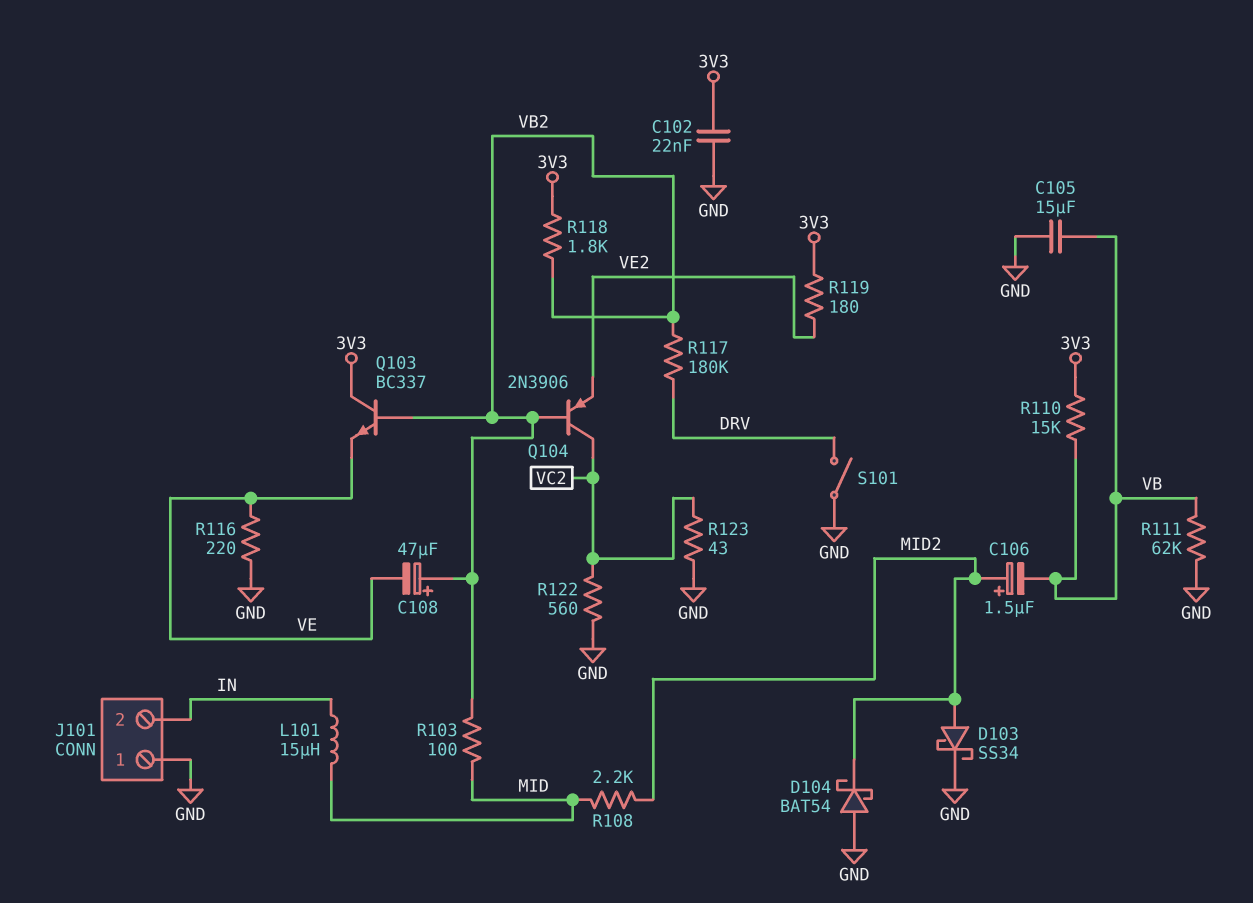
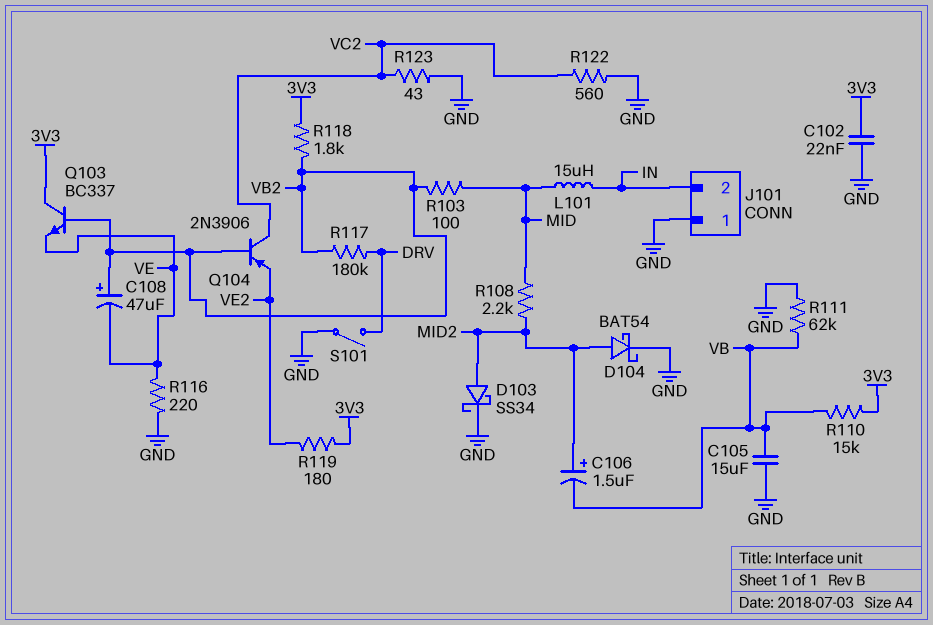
D104: schottky BAT54 (A GND, K MID2) -> schottky BAT54 (A MID2, K GND)

